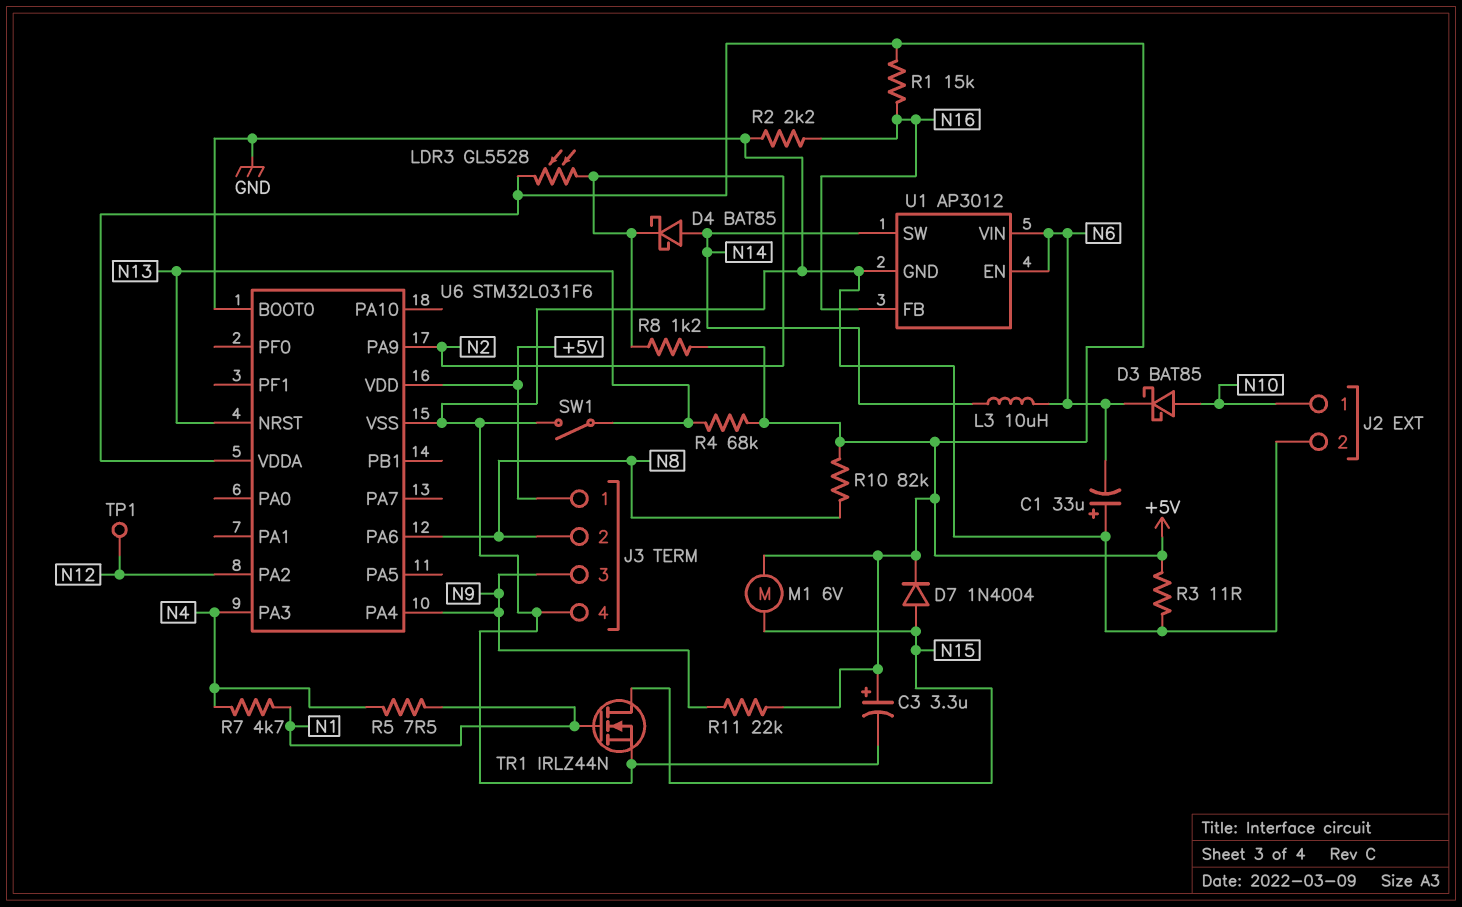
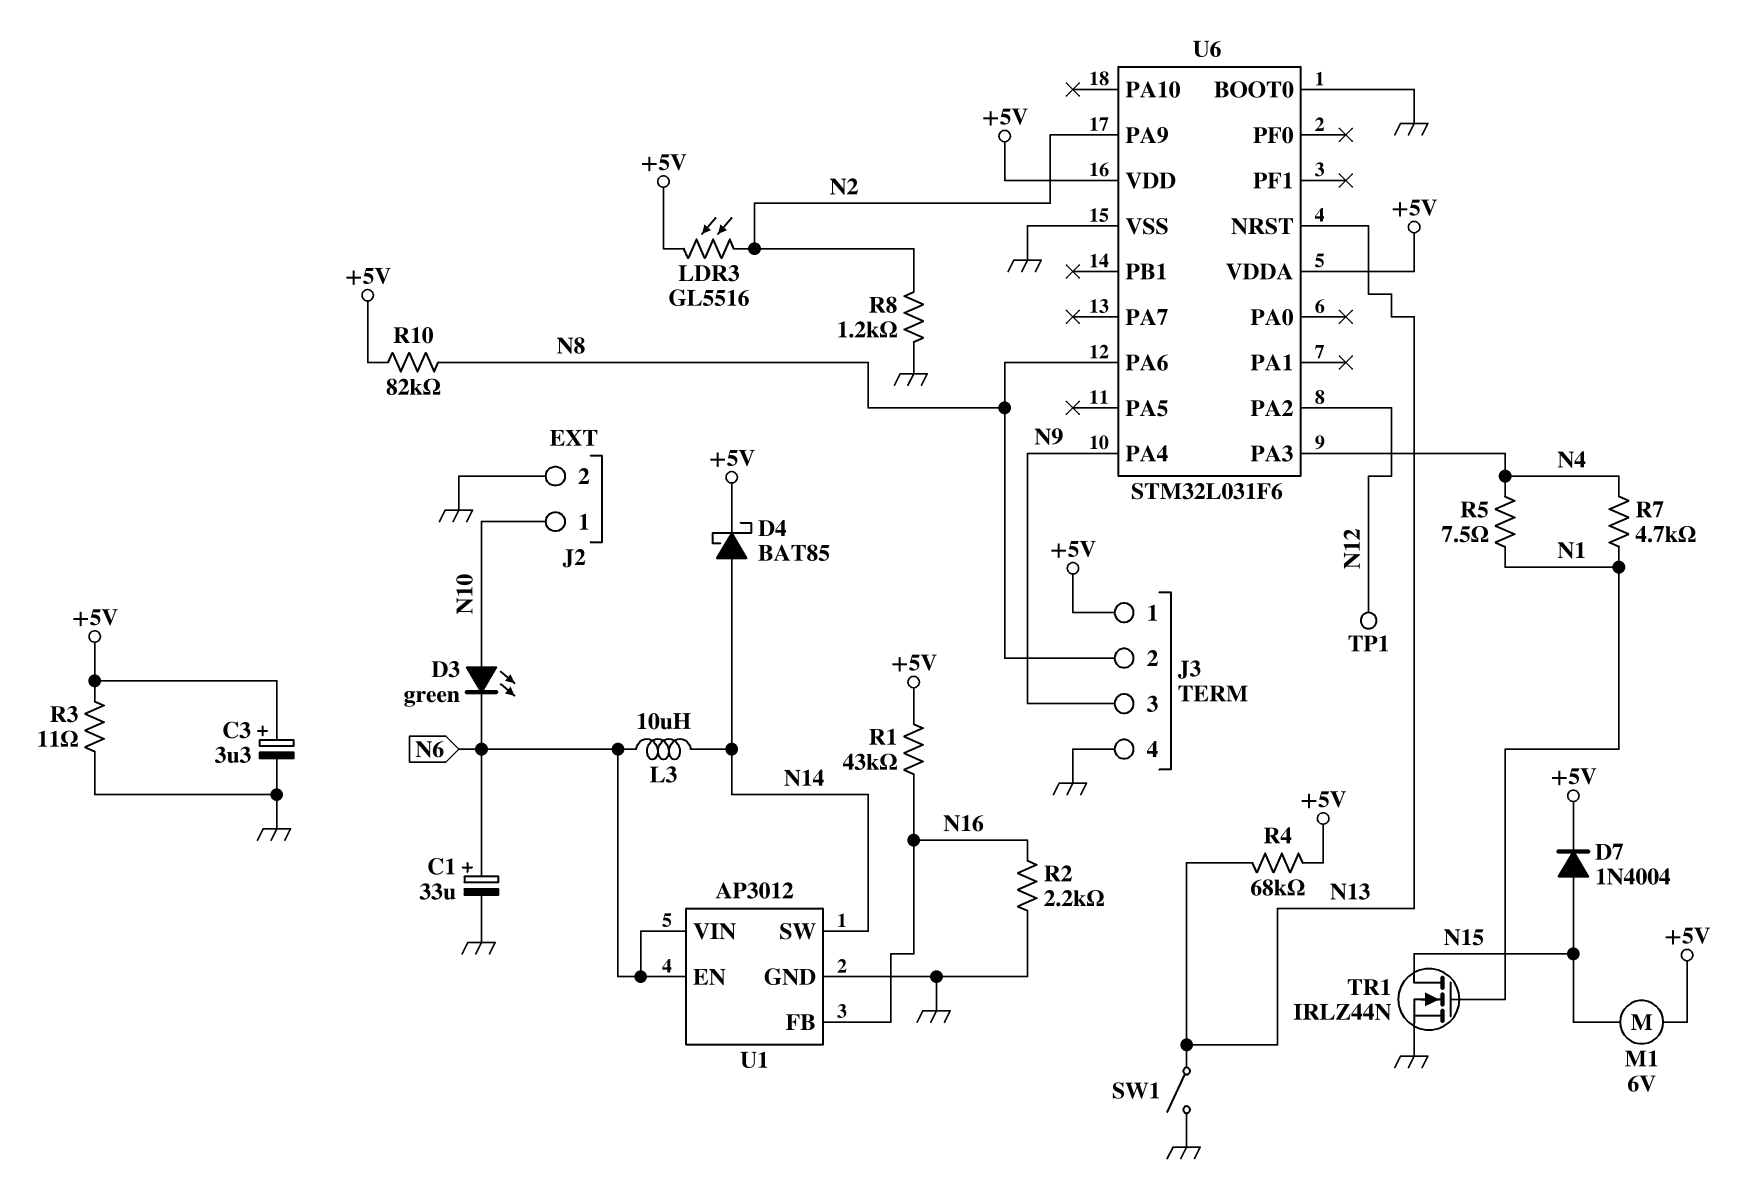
C1: 33uF (plus GND, minus N6) -> 33uF (plus N6, minus GND)
D3: schottky BAT85 (A N10, K N6) -> LED green (A N10, K N6)
D4: schottky BAT85 (A N14, K N2) -> schottky BAT85 (A N14, K +5V)
LDR3: GL5528 (+5V, N2) -> GL5516 (+5V, N2)
R1: 15k (+5V, N16) -> 43k (+5V, N16)
R8: 1.2k (+5V, N2) -> 1.2k (GND, N2)
R11: 22k (+5V, N9) -> none

